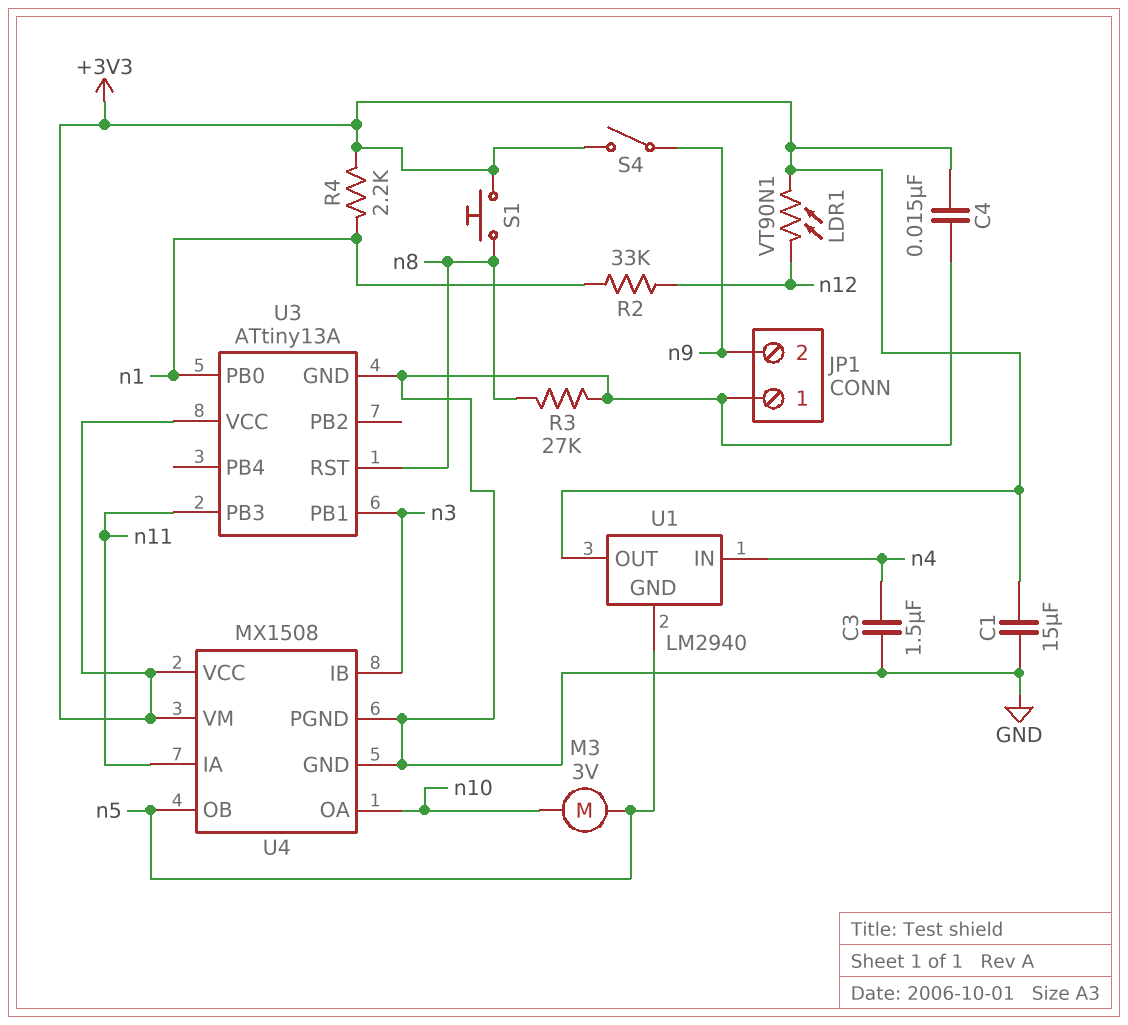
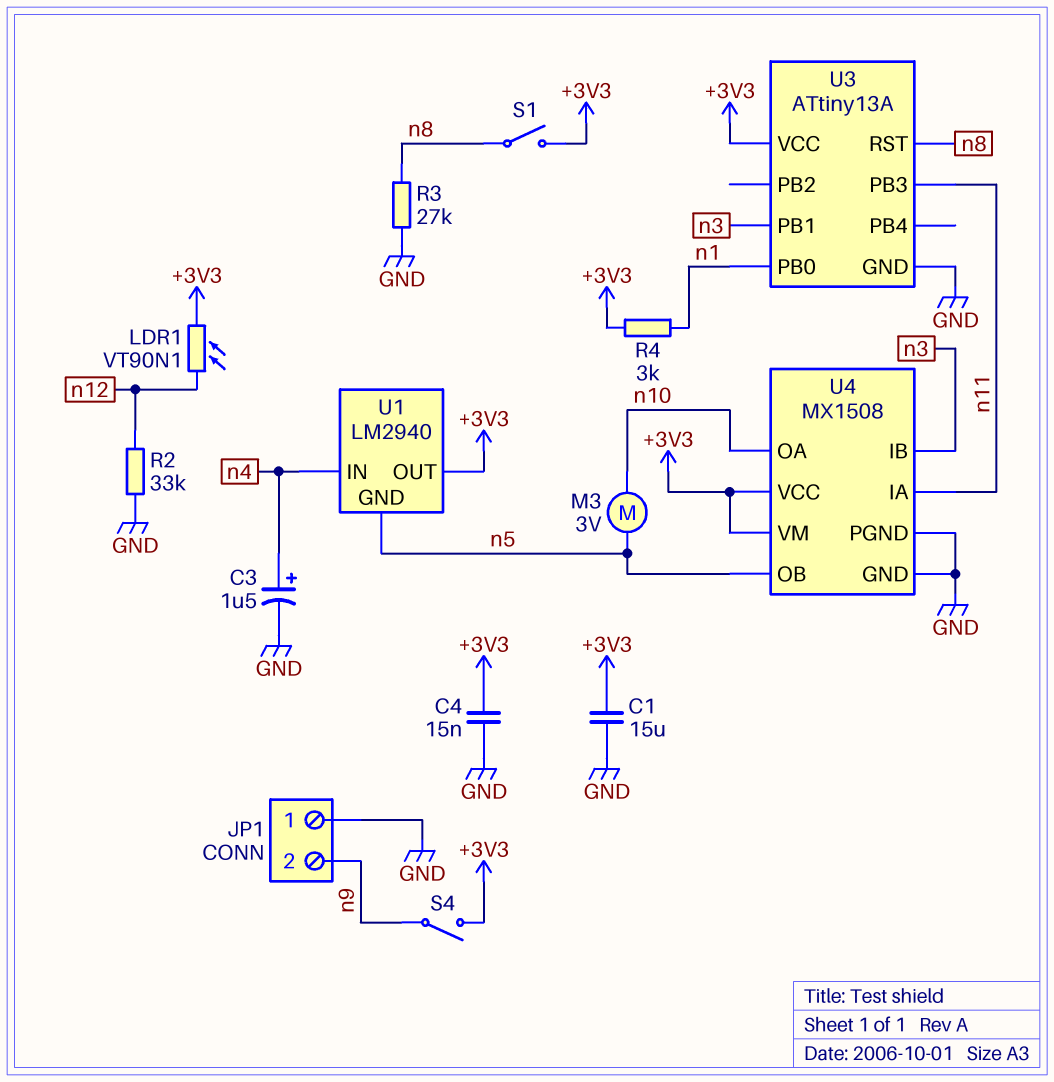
C3: 1.5uF (GND, n4) -> 1.5uF (plus n4, minus GND)
R2: 33k (n1, n12) -> 33k (GND, n12)
R4: 2.2k (+3V3, n1) -> 3k (+3V3, n1)
S1: button (+3V3, n8) -> switch (+3V3, n8)

